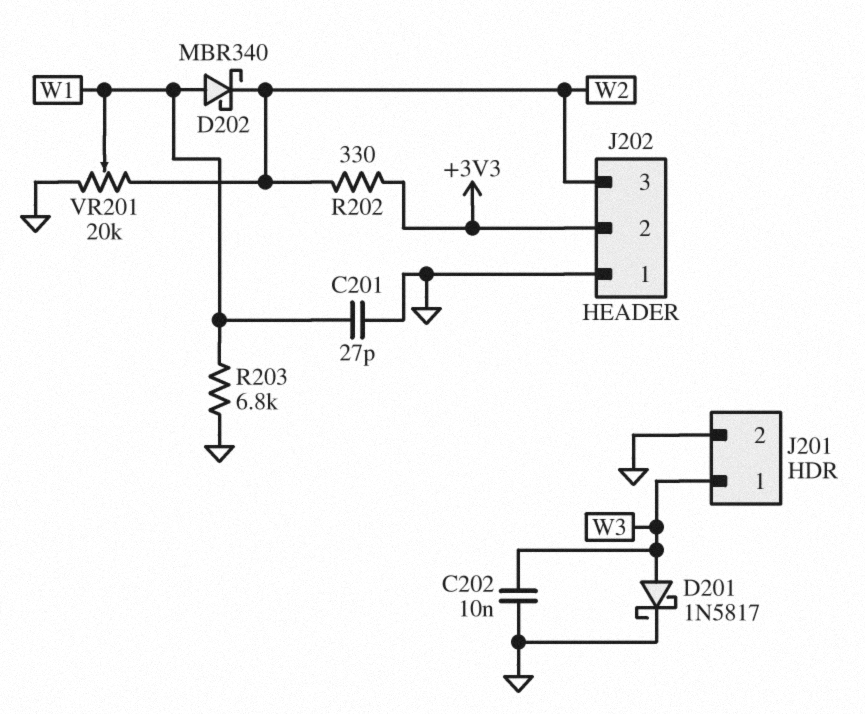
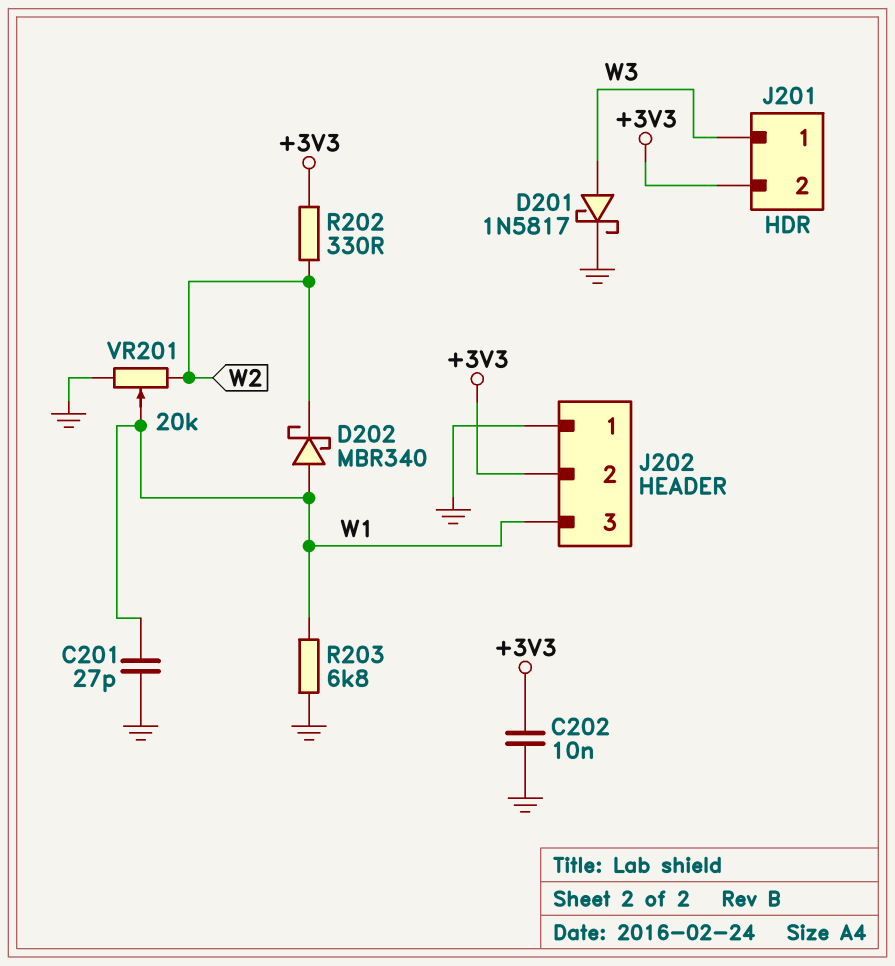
C202: 10nF (GND, W3) -> 10nF (+3V3, GND)
J201 pin 2: GND -> +3V3
J202 pin 3: W2 -> W1

